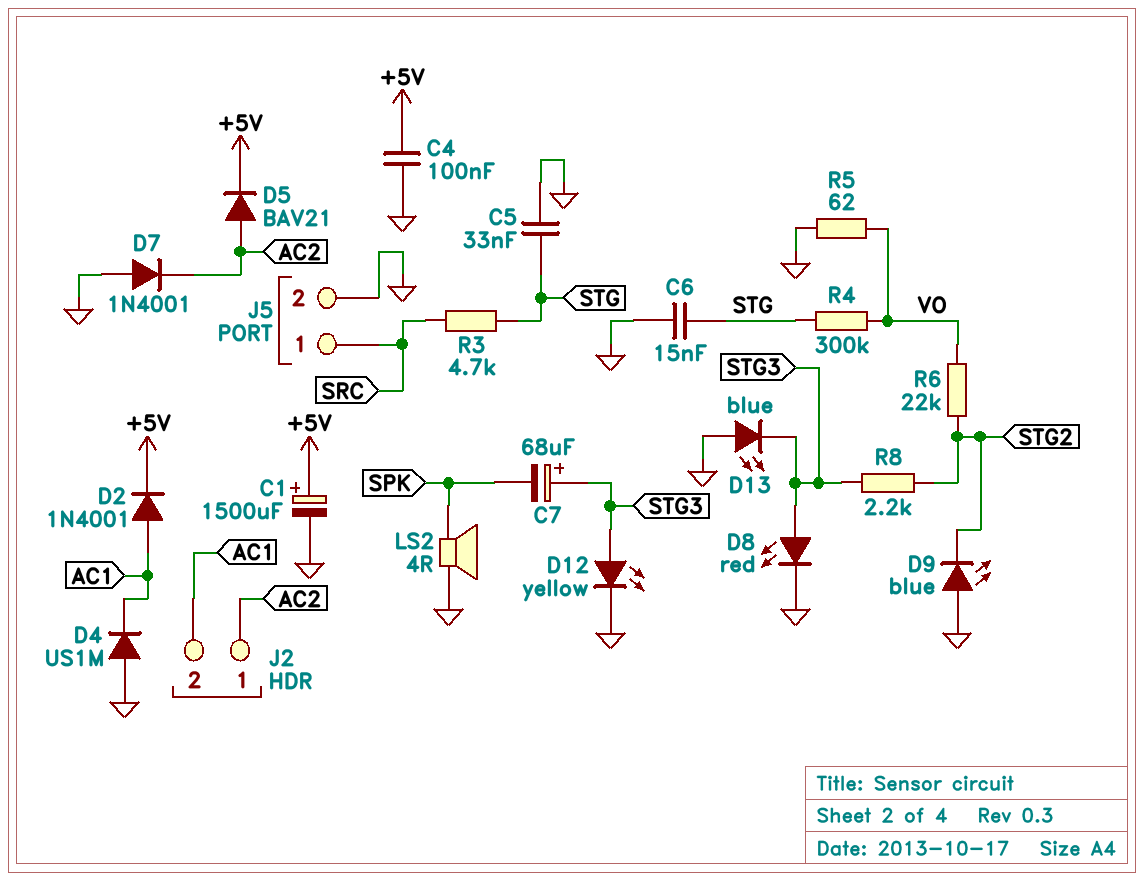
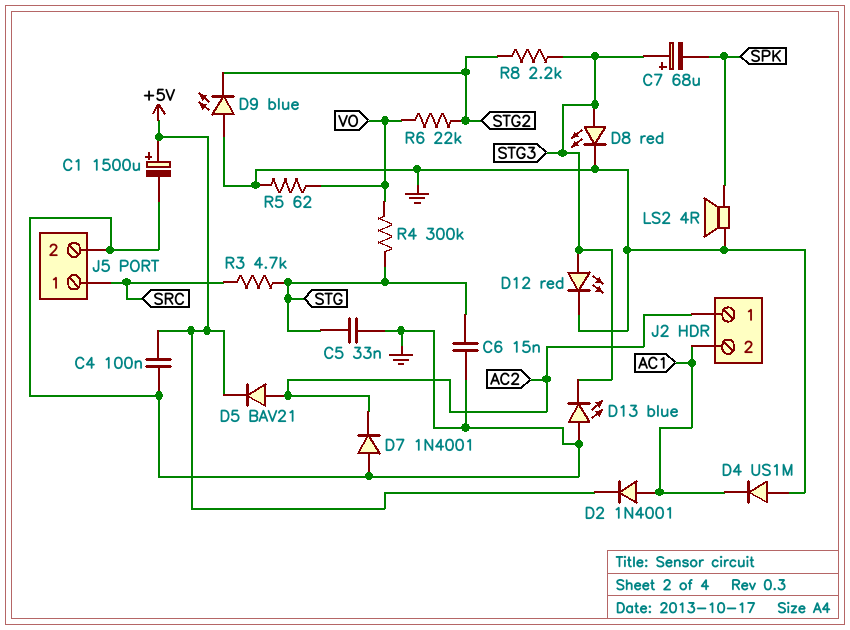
D12: LED yellow (A STG3, K GND) -> LED red (A STG3, K GND)

